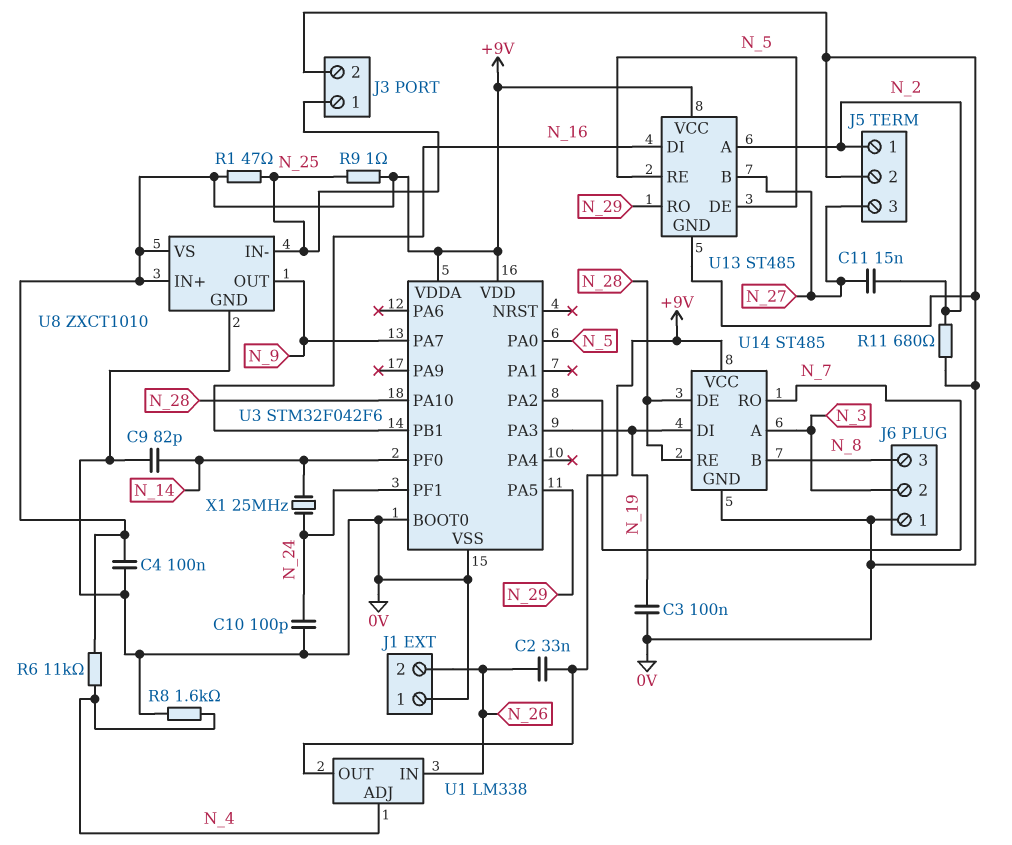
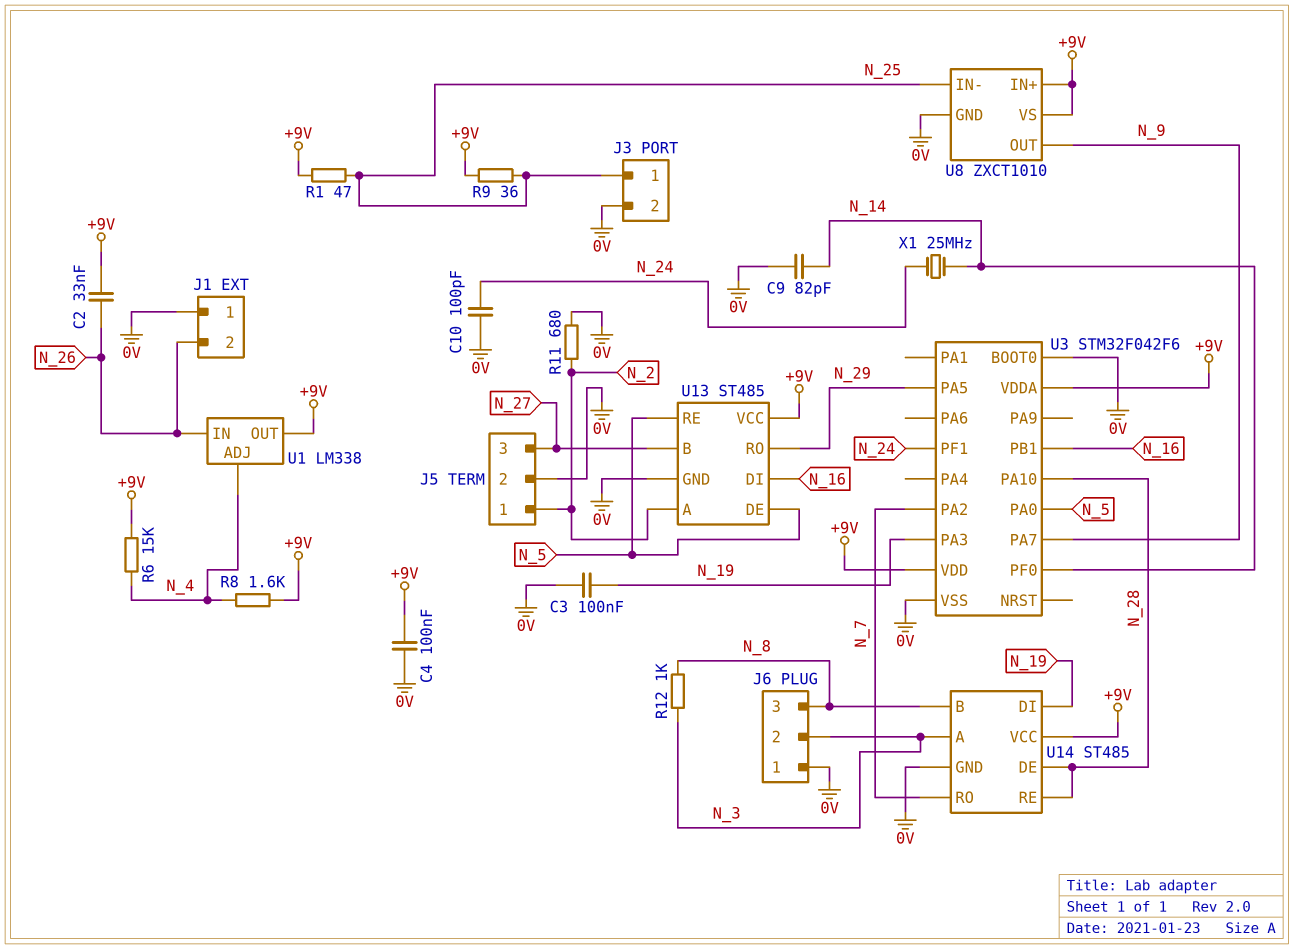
C11: 15nF (N_2, N_27) -> none
R6: 11k (+9V, N_4) -> 15k (+9V, N_4)
R8: 1.6k (0V, N_4) -> 1.6k (+9V, N_4)
R9: 1 (+9V, N_25) -> 36 (+9V, N_25)
R12: none -> 1k (N_3, N_8)

